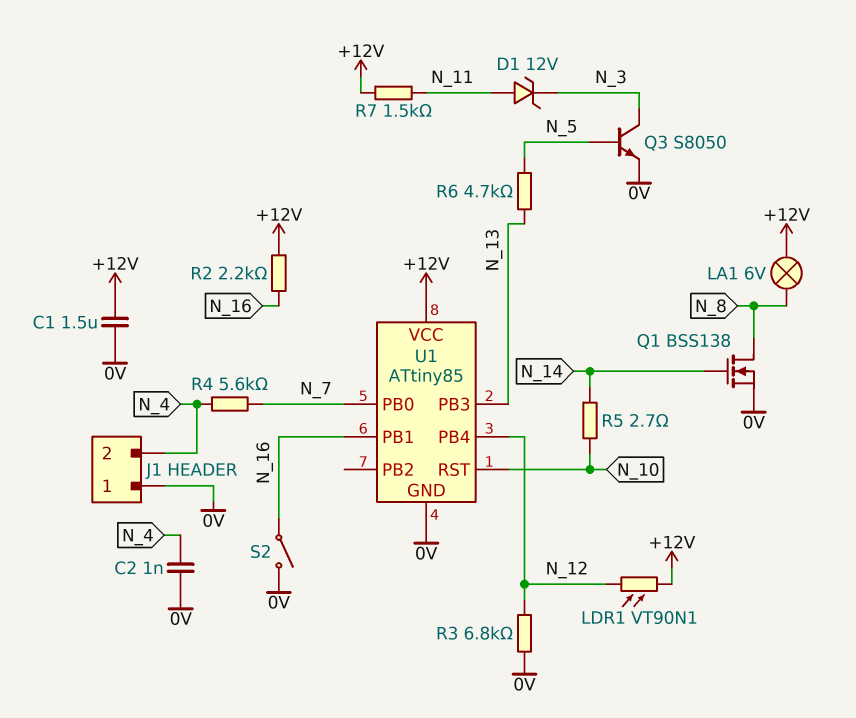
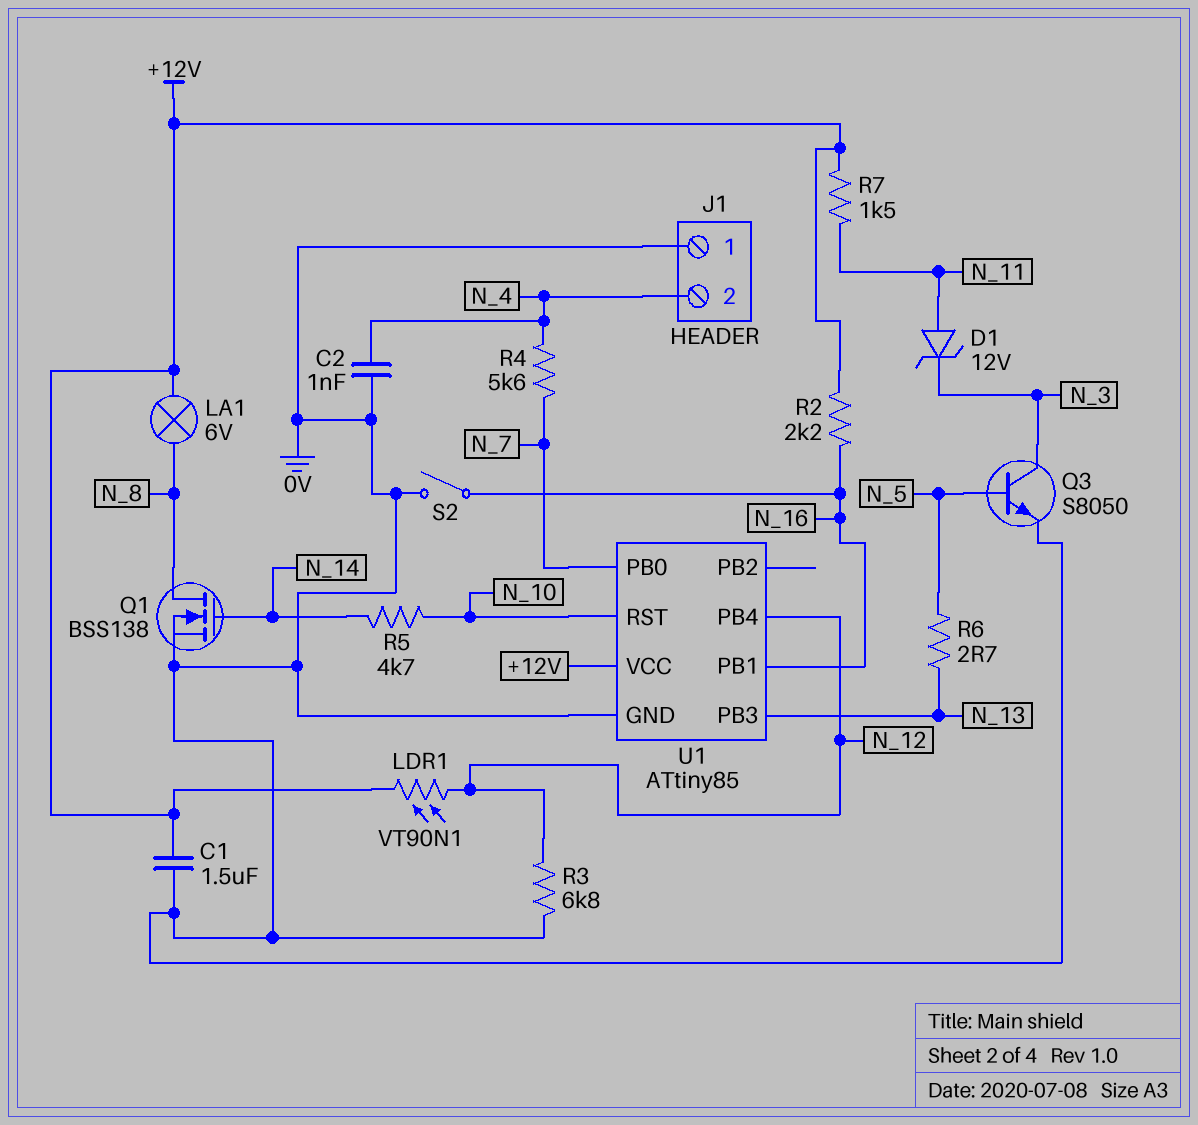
R5: 2.7 (N_10, N_14) -> 4.7k (N_10, N_14)
R6: 4.7k (N_5, N_13) -> 2.7 (N_5, N_13)

